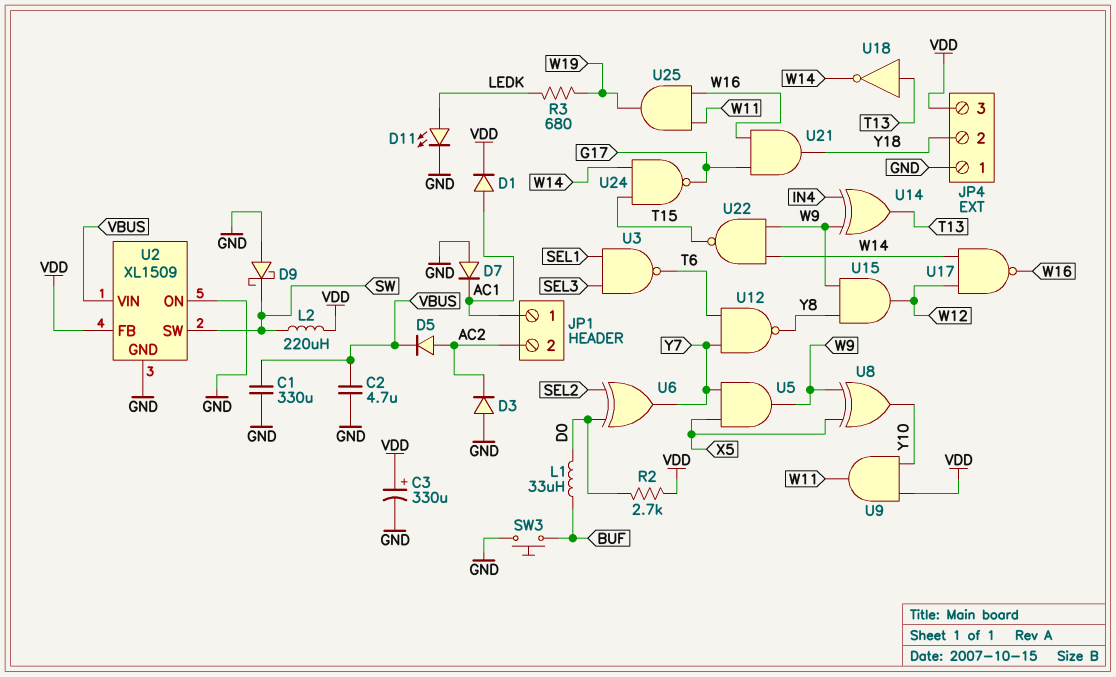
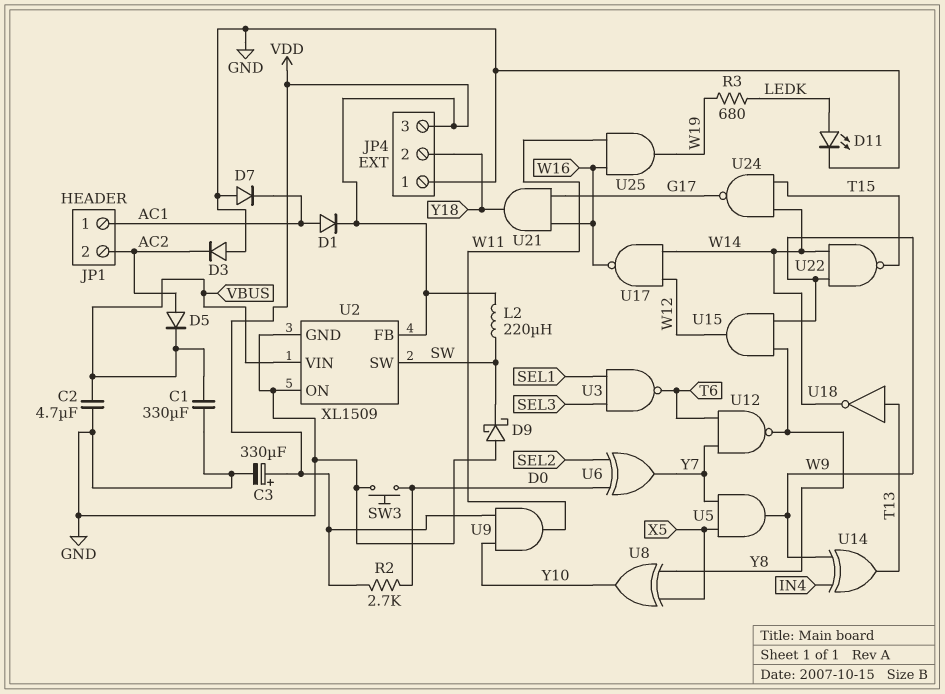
L1: 33uH (BUF, D0) -> none
SW3: button (BUF, GND) -> button (D0, GND)
U8: XOR (in W9, in X5, out Y10) -> XOR (in X5, in Y8, out Y10)

